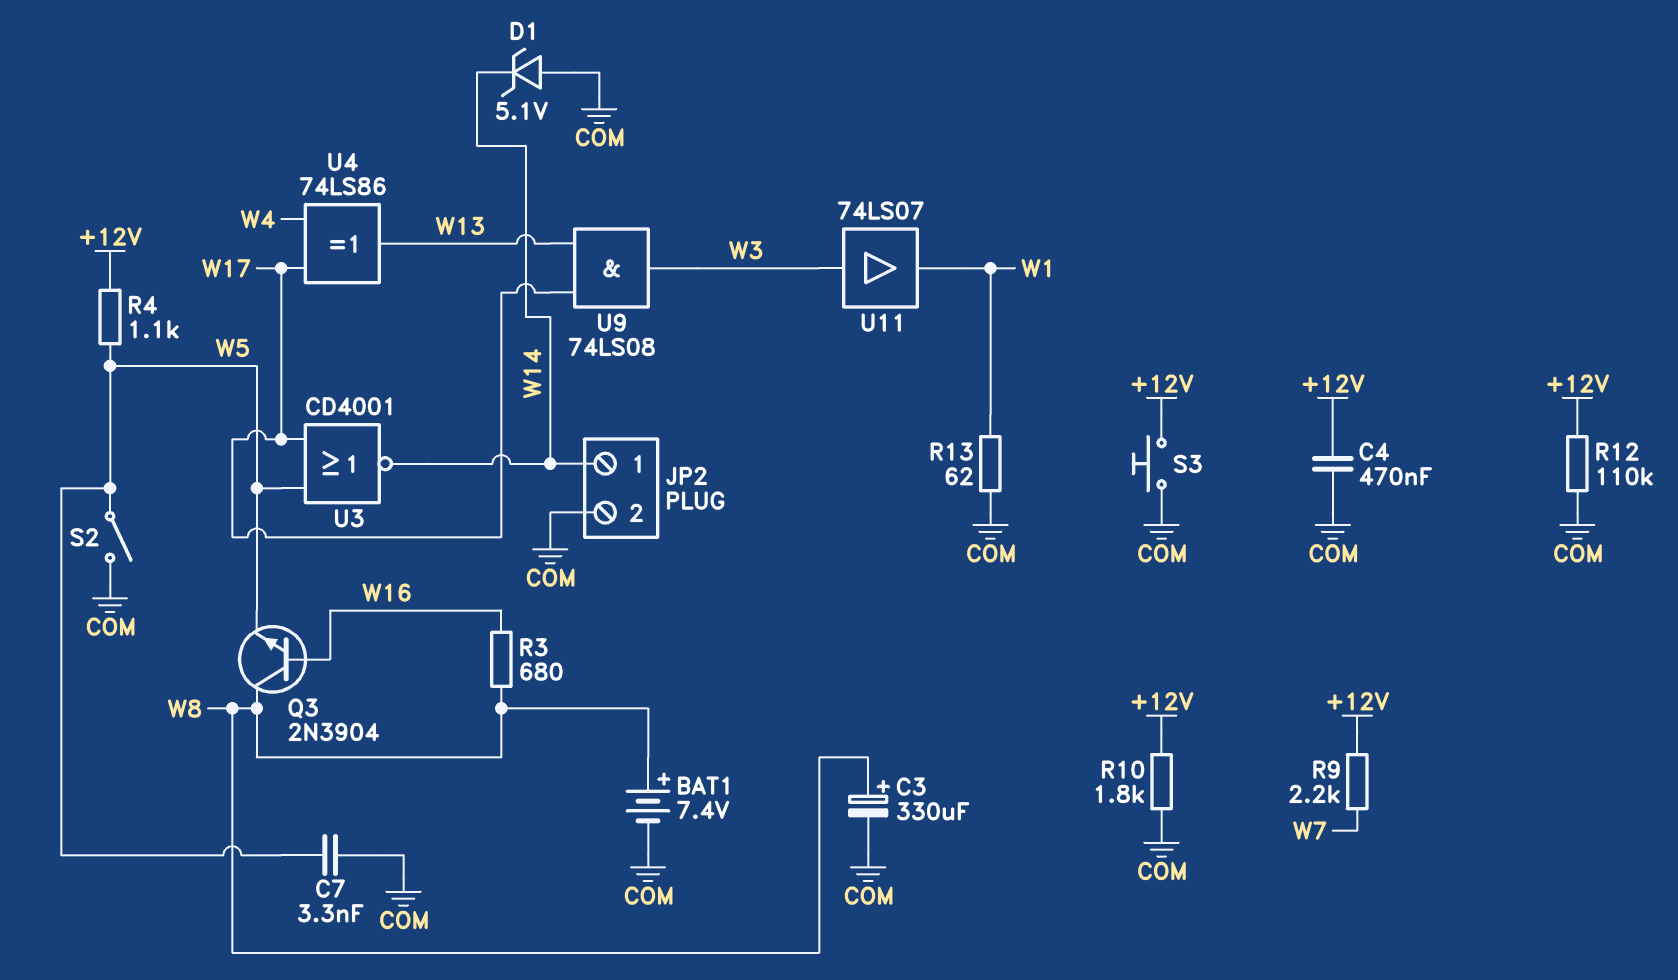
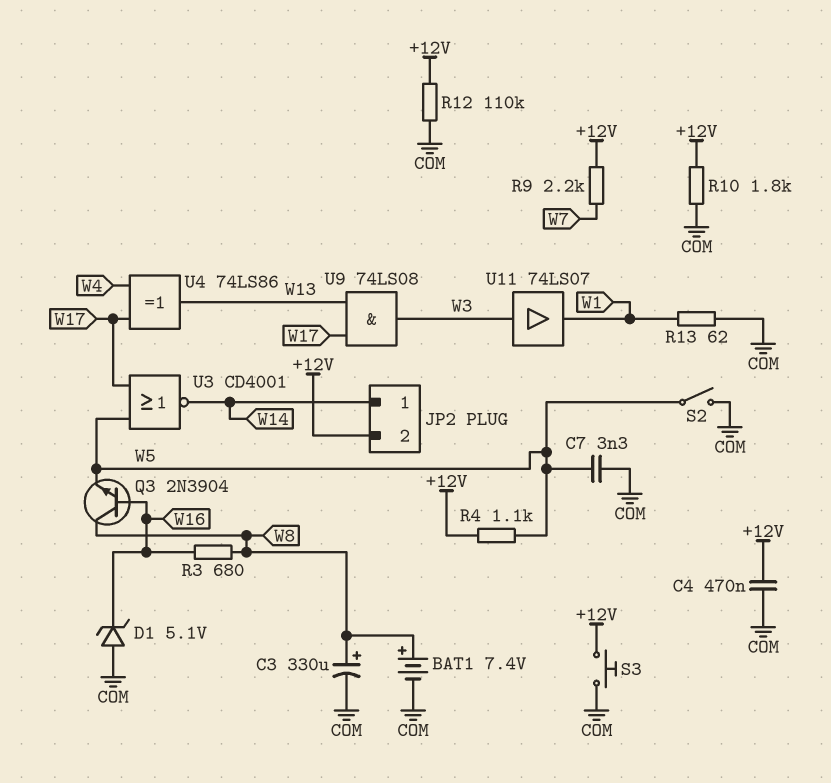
D1: zener 5.1V (A COM, K W14) -> zener 5.1V (A COM, K W16)
JP2 pin 2: COM -> +12V

